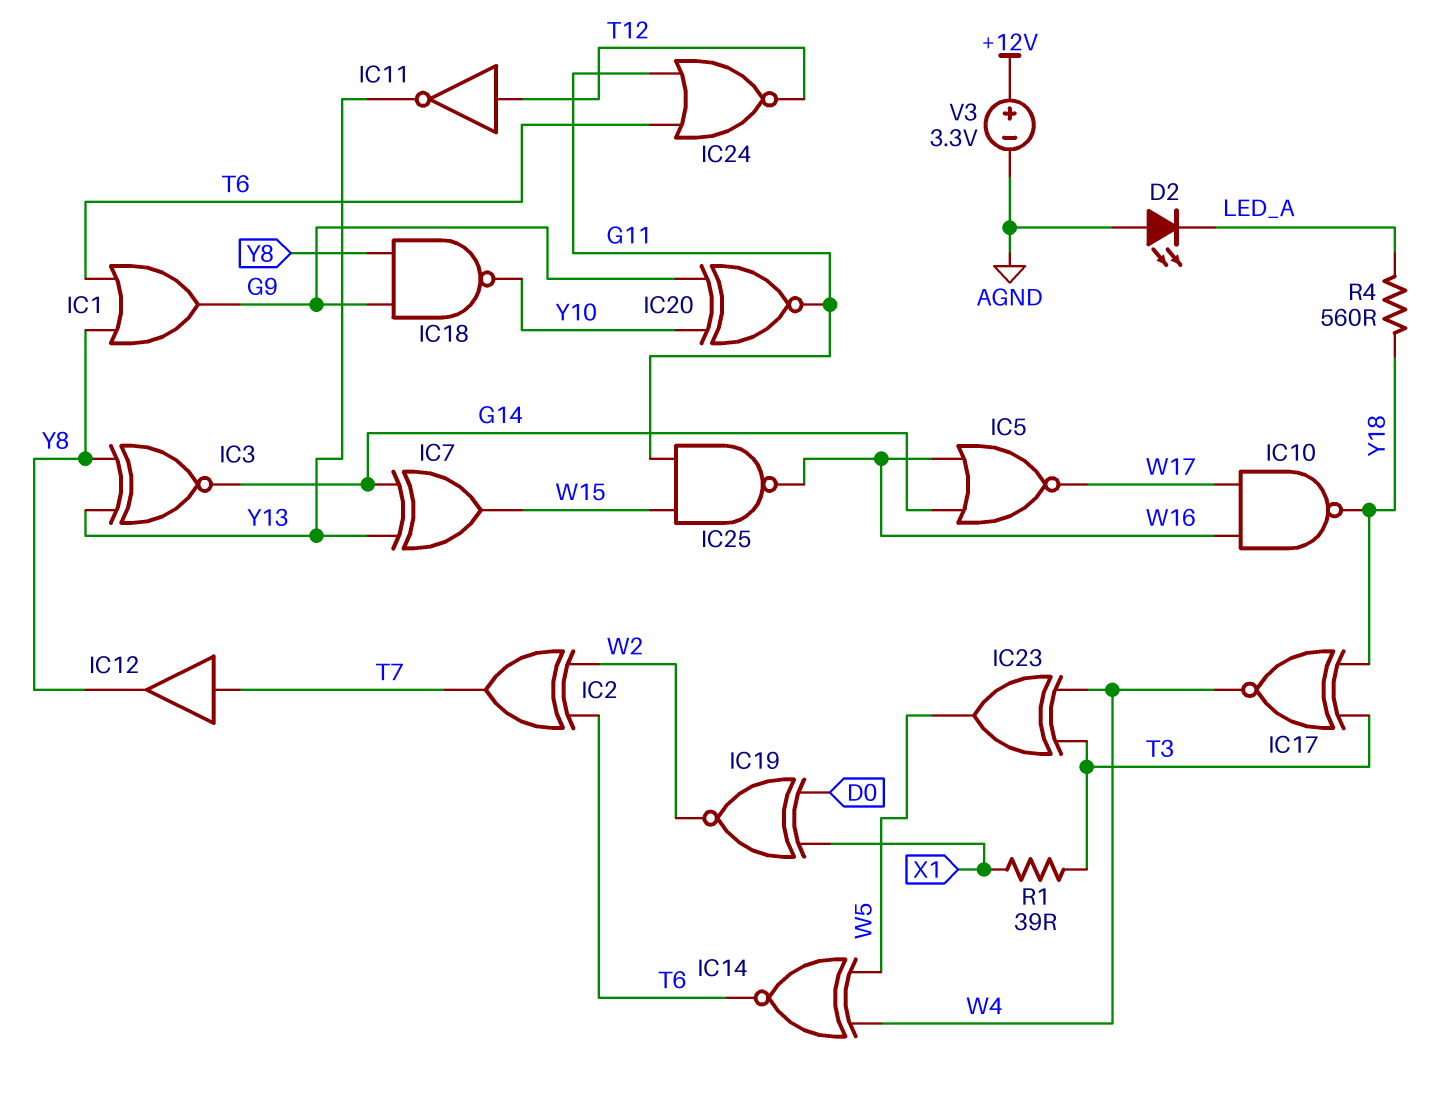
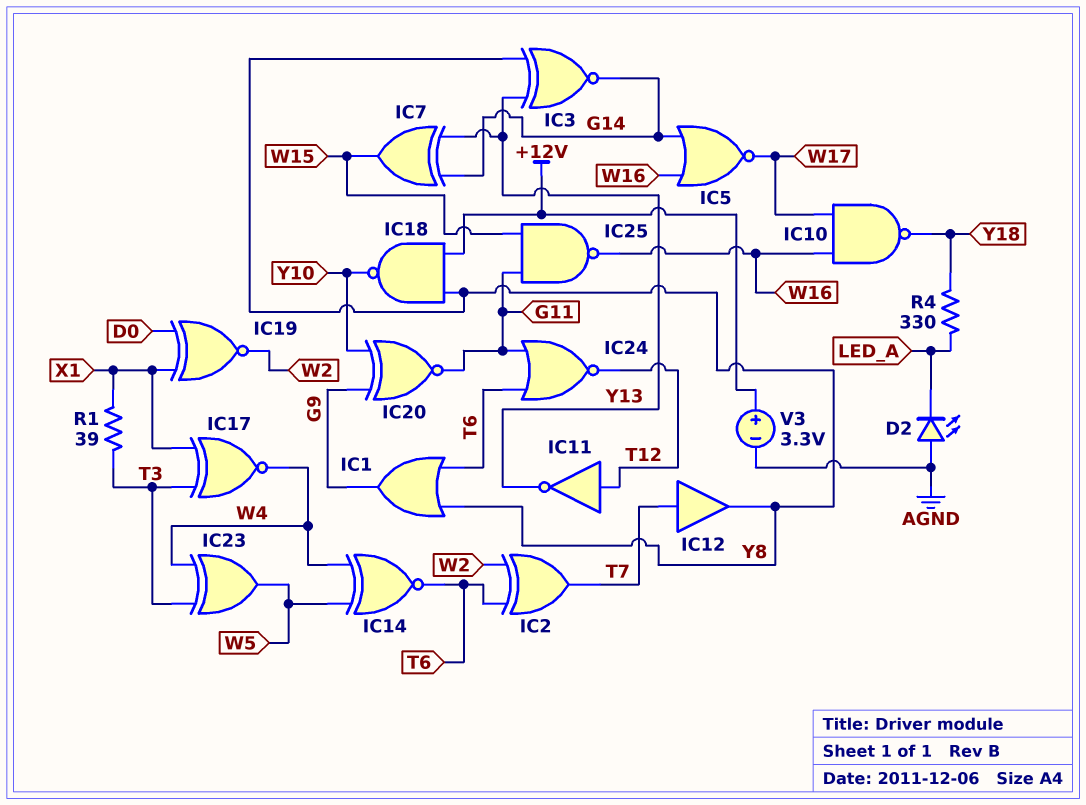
IC17: XNOR (in T3, in Y18, out W4) -> XNOR (in T3, in X1, out W4)
IC18: NAND (in G9, in Y8, out Y10) -> NAND (in +12V, in Y8, out Y10)
R4: 560 (LED_A, Y18) -> 330 (LED_A, Y18)

